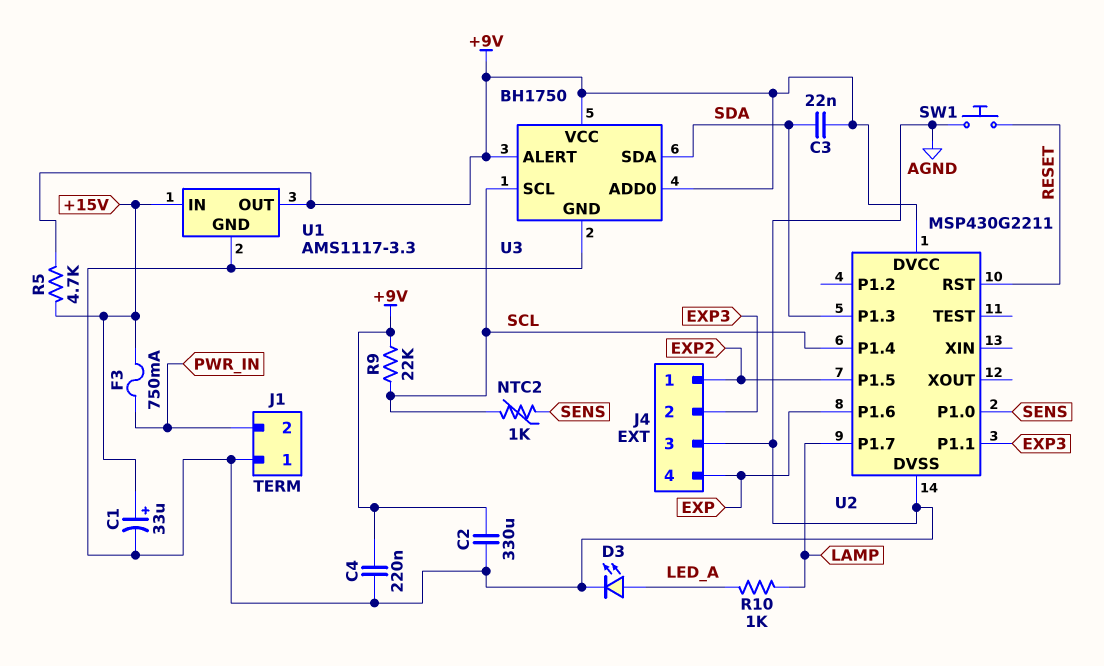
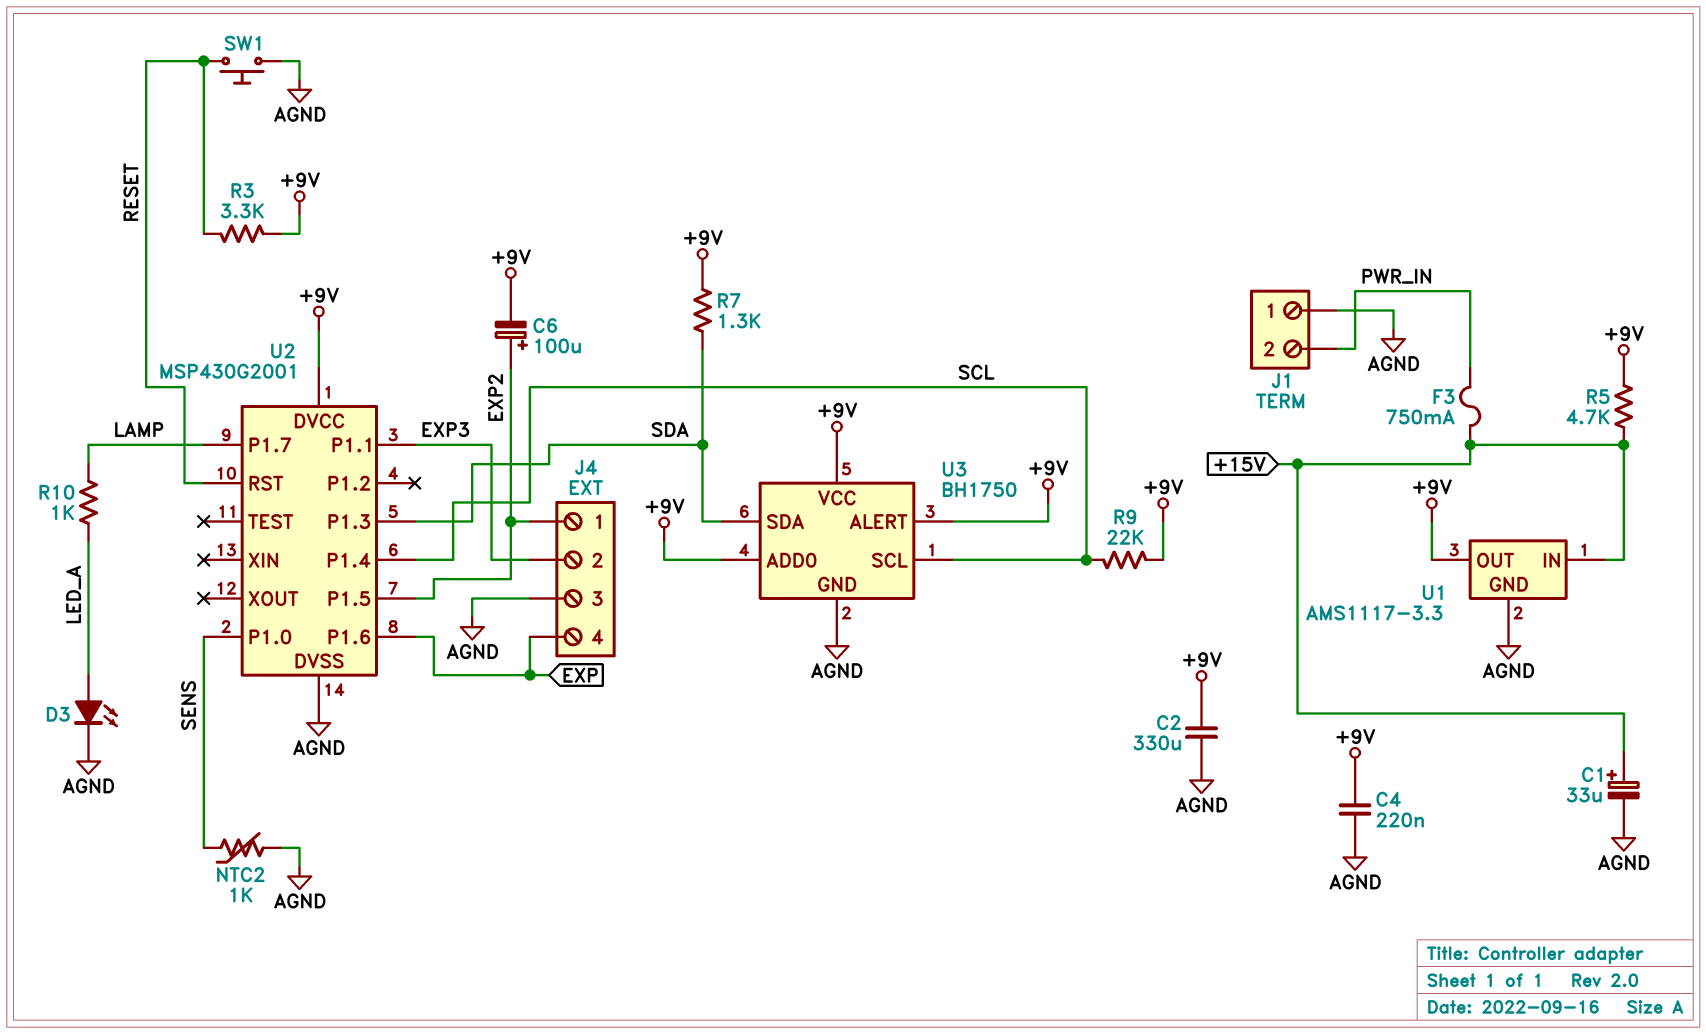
C3: 22nF (+9V, SDA) -> none
C6: none -> 100uF (plus EXP2, minus +9V)
NTC2: 1k (SCL, SENS) -> 1k (AGND, SENS)
R3: none -> 3.3k (+9V, RESET)
R7: none -> 1.3k (+9V, SDA)
U2: MSP430G2211 -> MSP430G2001

